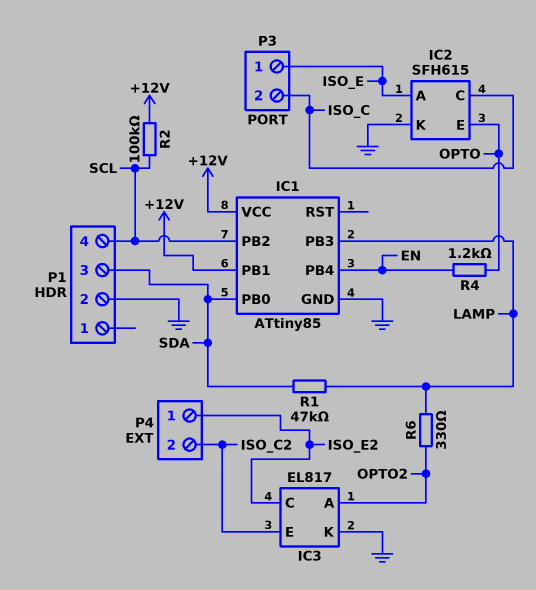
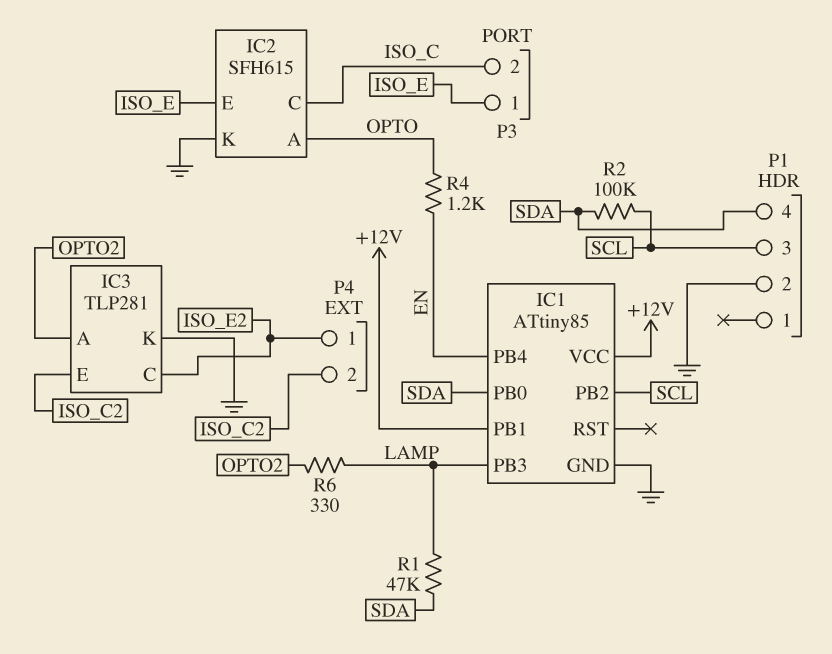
IC2 pin A: ISO_E -> OPTO
IC2 pin E: OPTO -> ISO_E
IC3: EL817 -> TLP281
P1 pin 3: SDA -> SCL
P1 pin 4: SCL -> SDA
R2: 100k (+12V, SCL) -> 100k (SCL, SDA)

